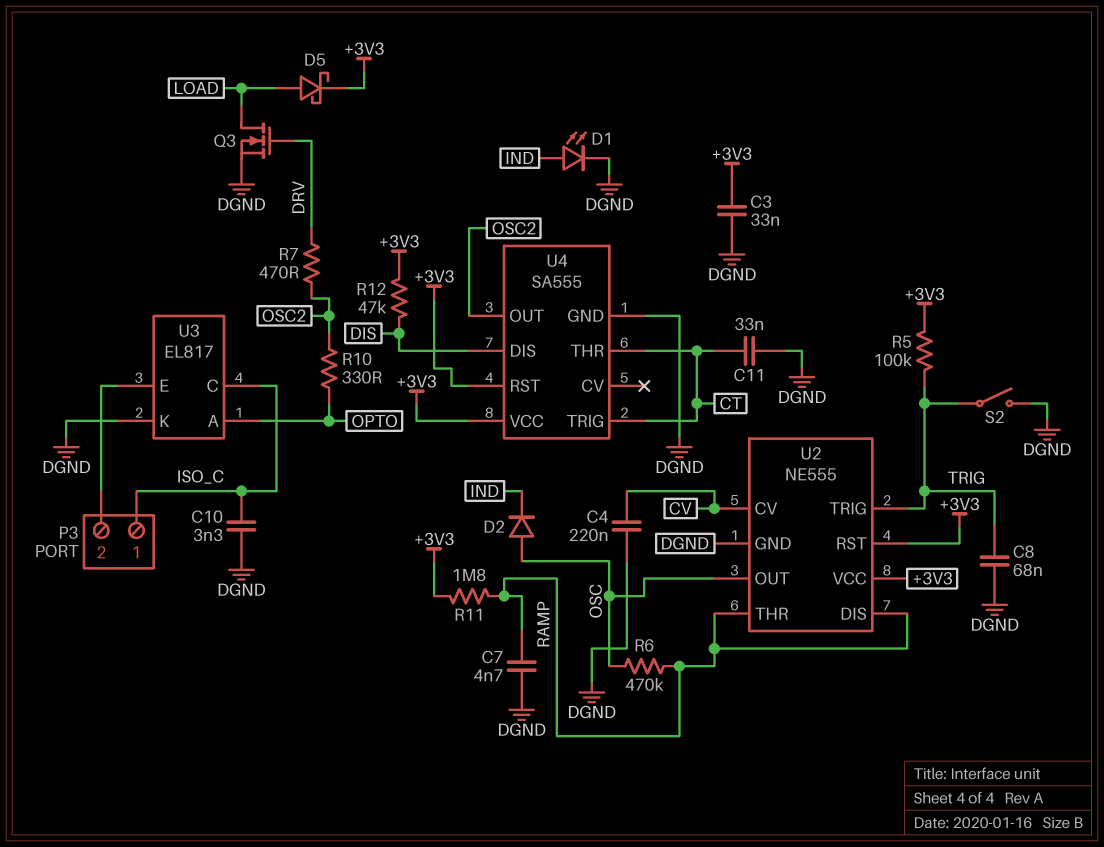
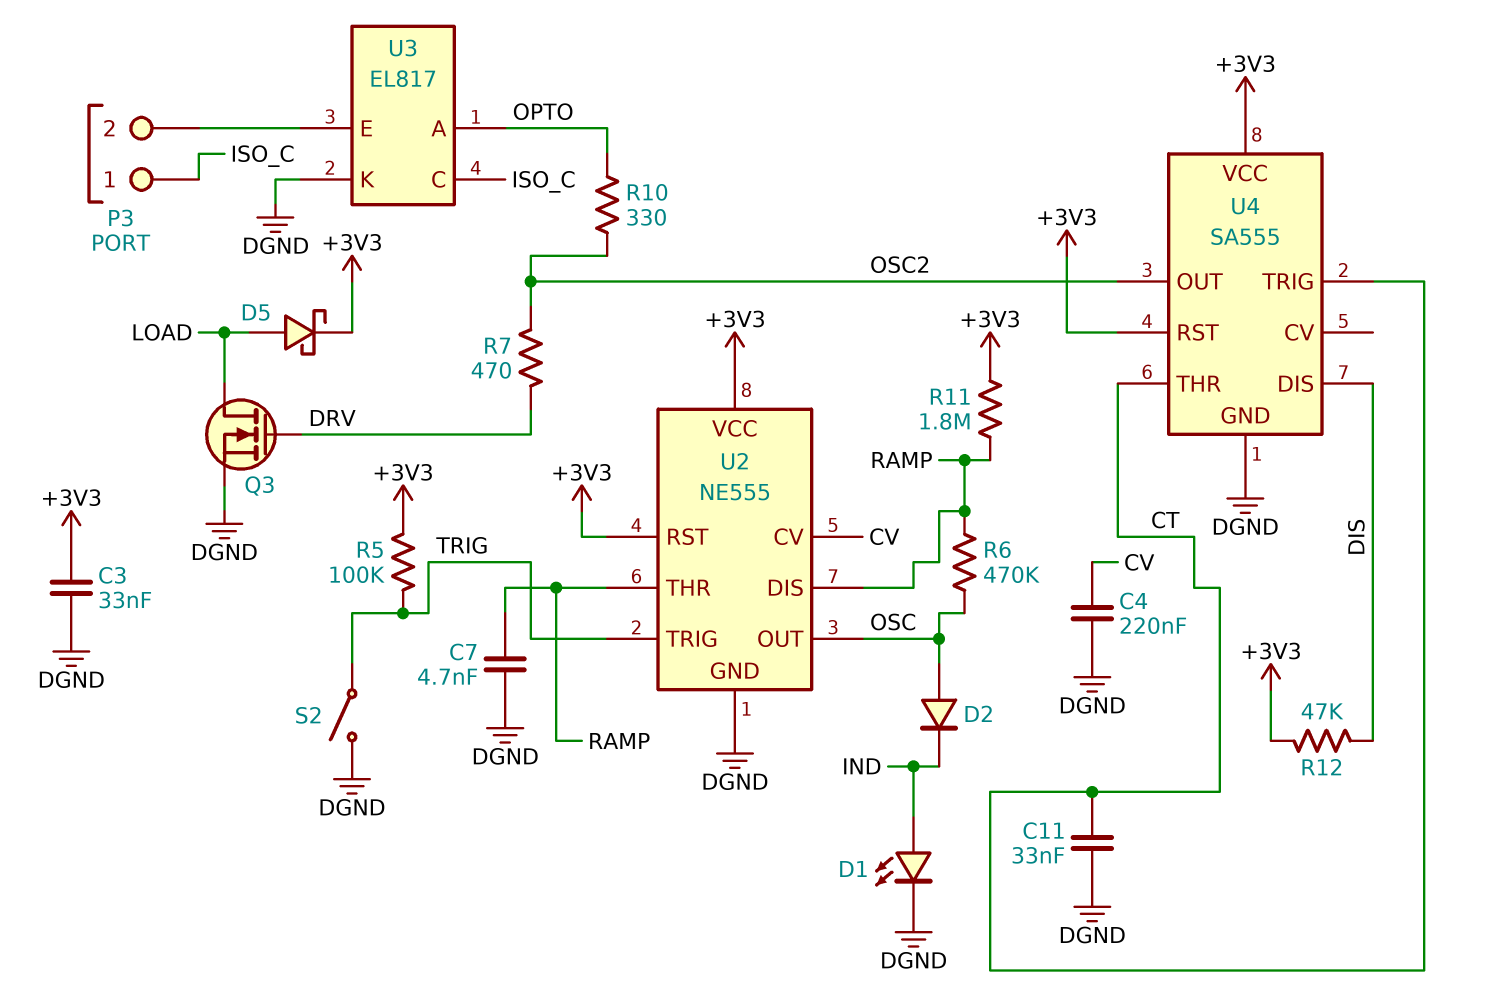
C8: 68nF (DGND, TRIG) -> none
C10: 3.3nF (DGND, ISO_C) -> none

